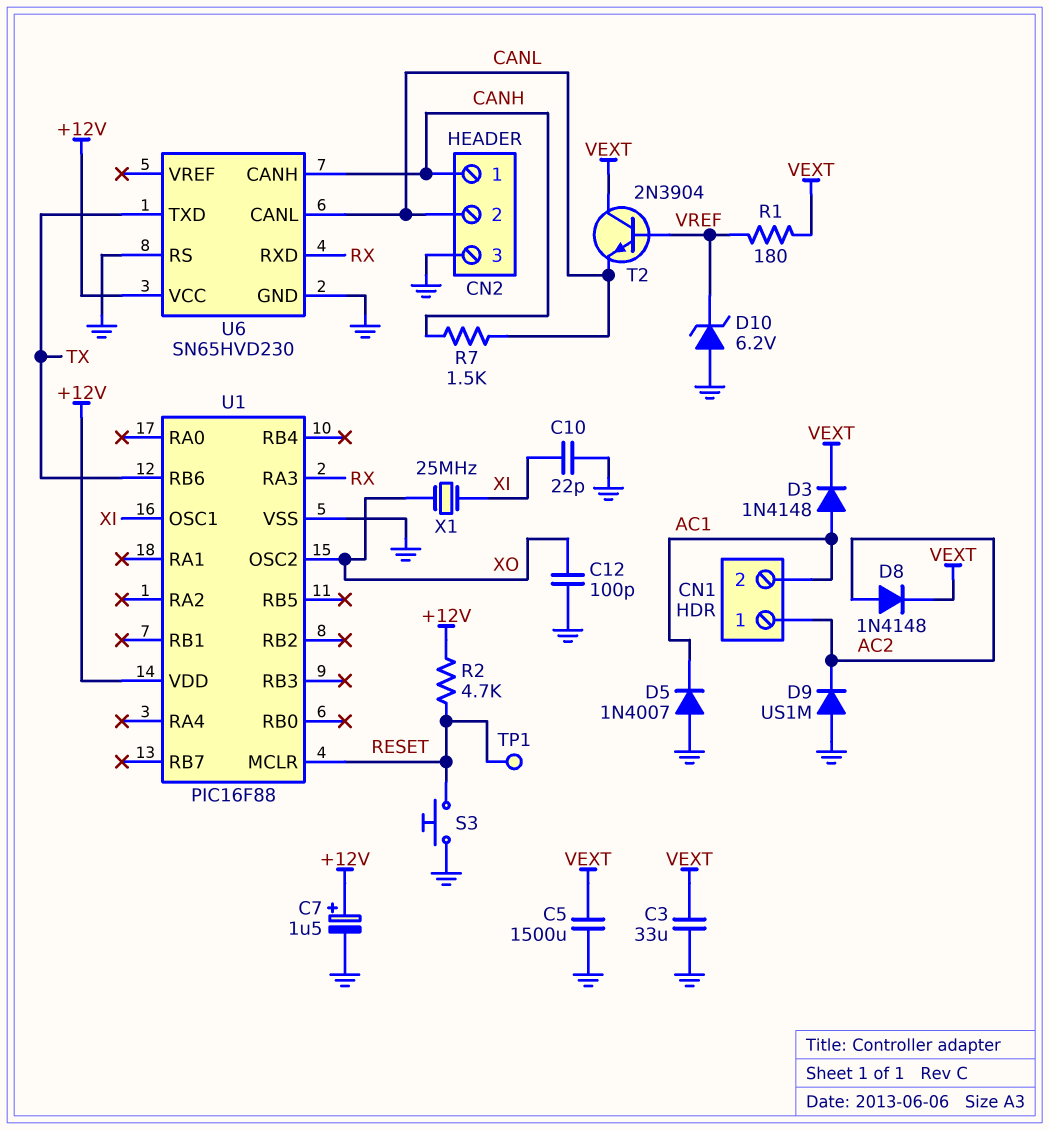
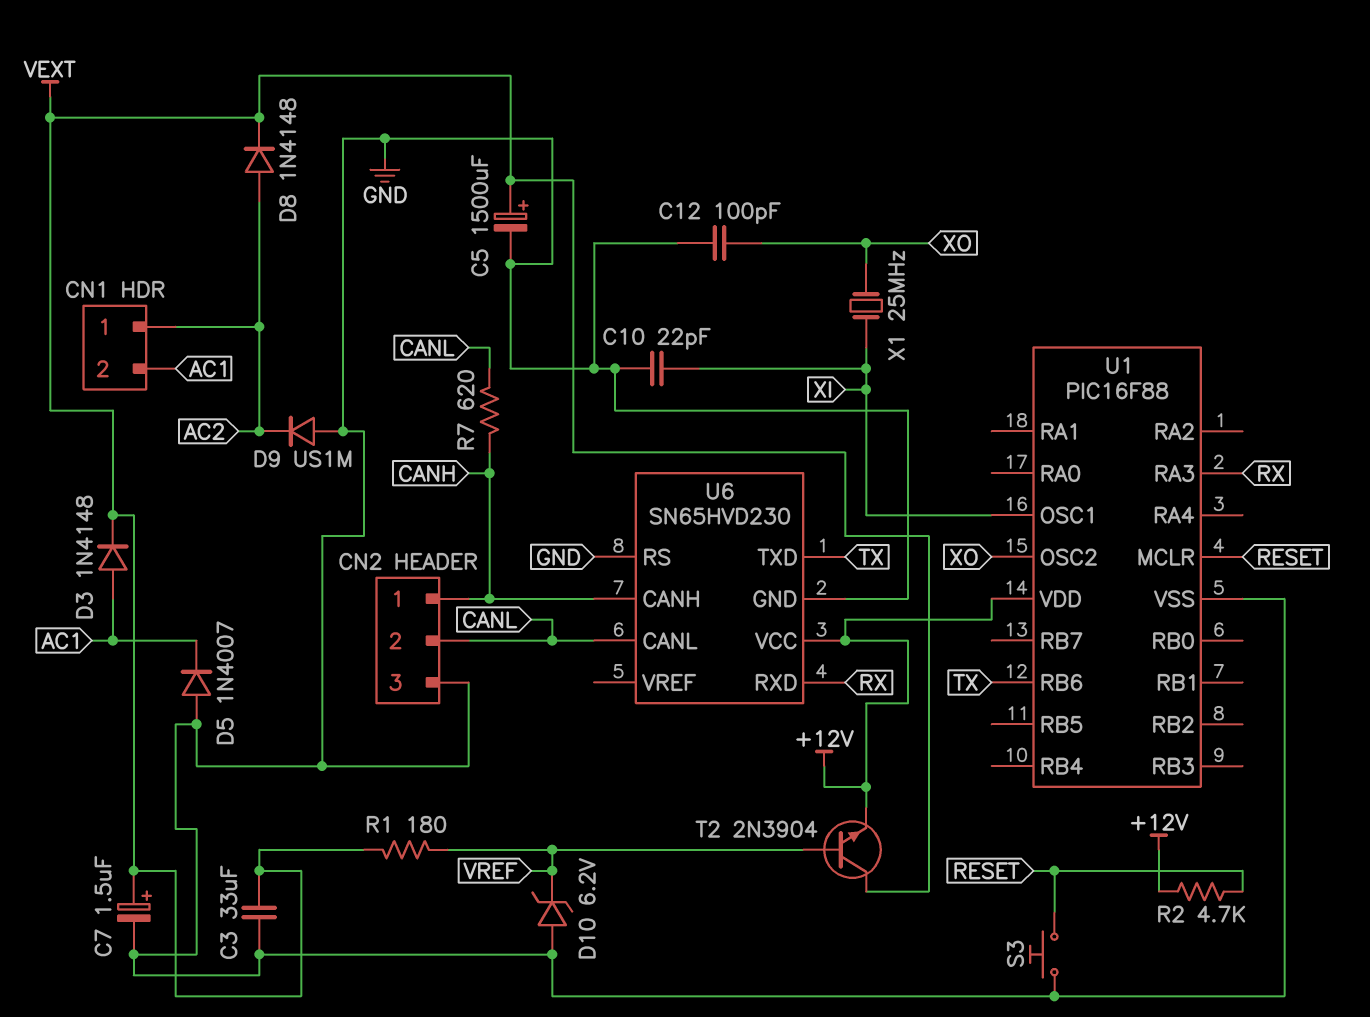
C5: 1500uF (GND, VEXT) -> 1500uF (plus VEXT, minus GND)
C7: 1.5uF (plus +12V, minus GND) -> 1.5uF (plus VEXT, minus GND)
R7: 1.5k (CANH, CANL) -> 620 (CANH, CANL)
T2: NPN 2N3904 (B VREF, C VEXT, E CANL) -> NPN 2N3904 (B VREF, C VEXT, E +12V)
TP1: test point (RESET) -> none

